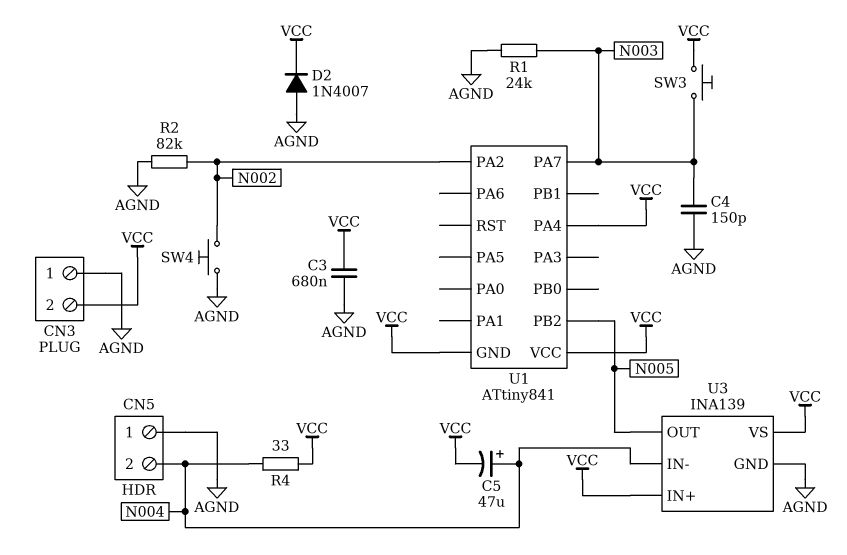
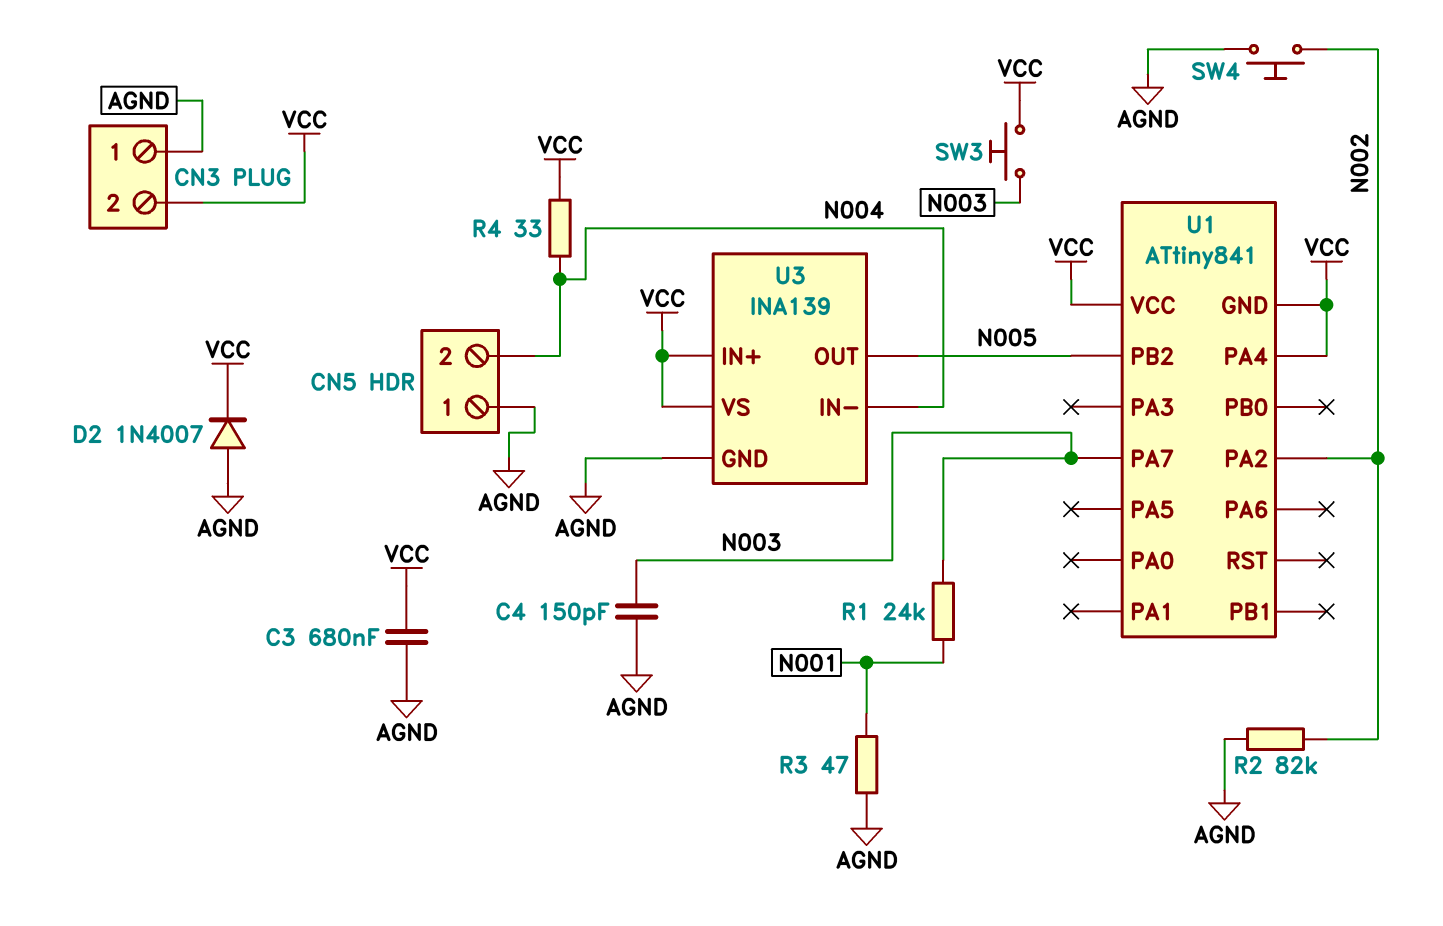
C5: 47uF (plus N004, minus VCC) -> none
R1: 24k (AGND, N003) -> 24k (N001, N003)
R3: none -> 47 (AGND, N001)

